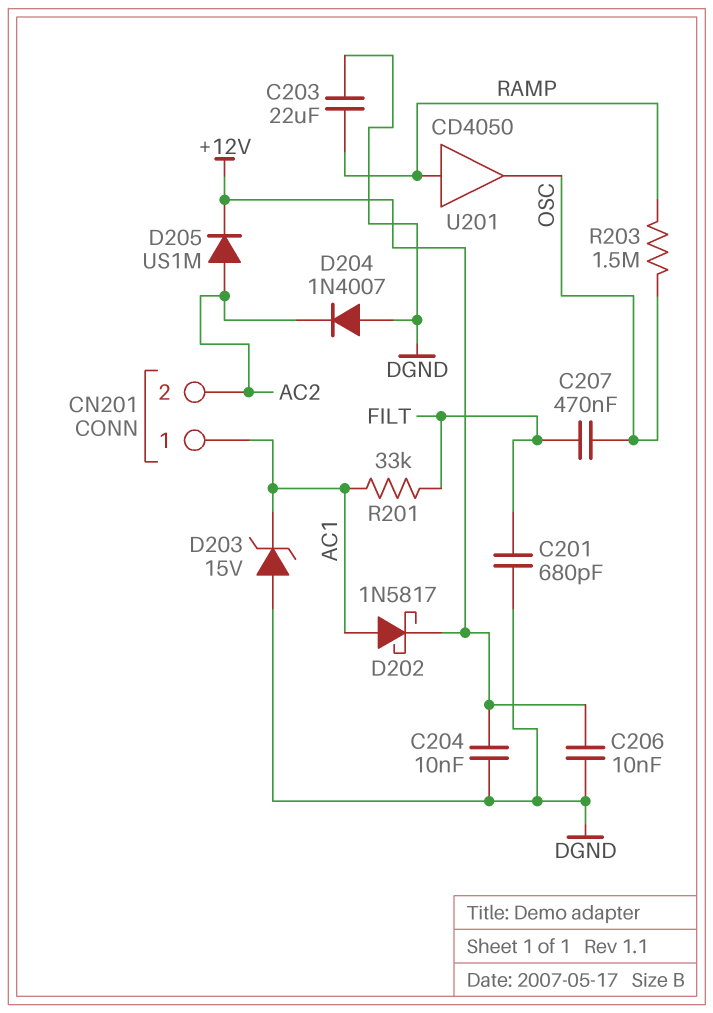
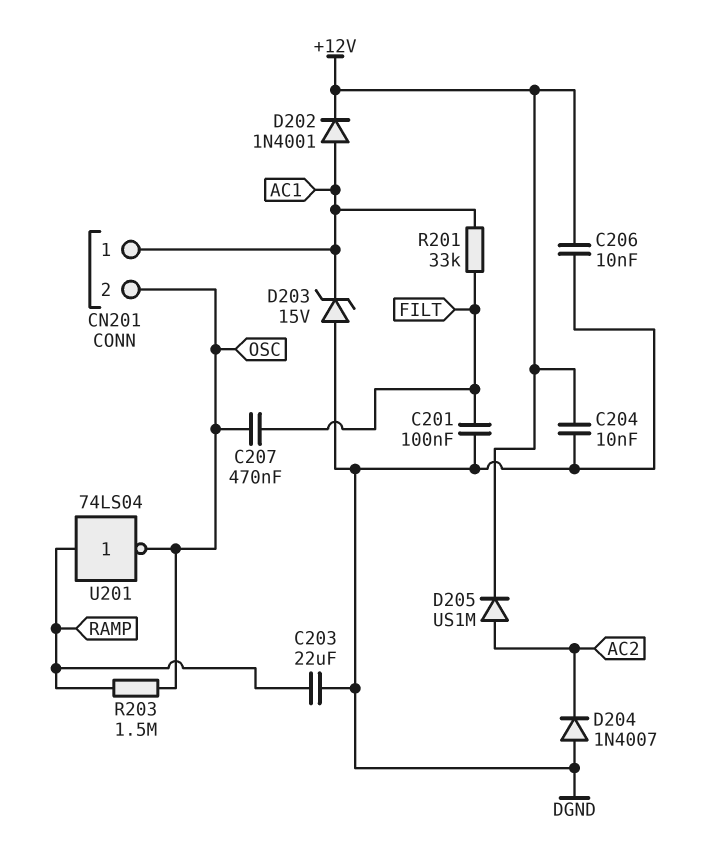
C201: 680pF (DGND, FILT) -> 100nF (DGND, FILT)
CN201 pin 2: AC2 -> OSC
D202: schottky 1N5817 (A AC1, K +12V) -> diode 1N4001 (A AC1, K +12V)
U201: buffer CD4050 (in RAMP, out OSC) -> NOT 74LS04 (in RAMP, out OSC)

